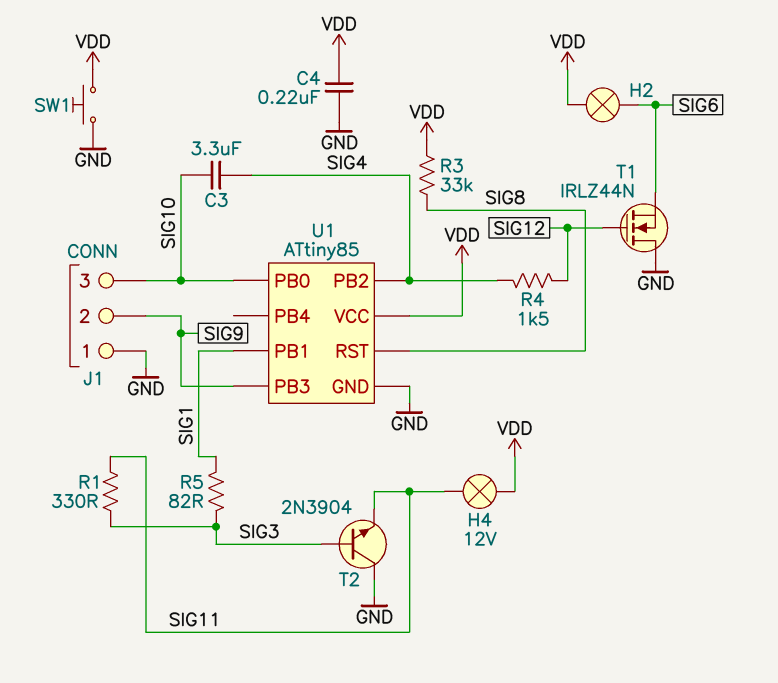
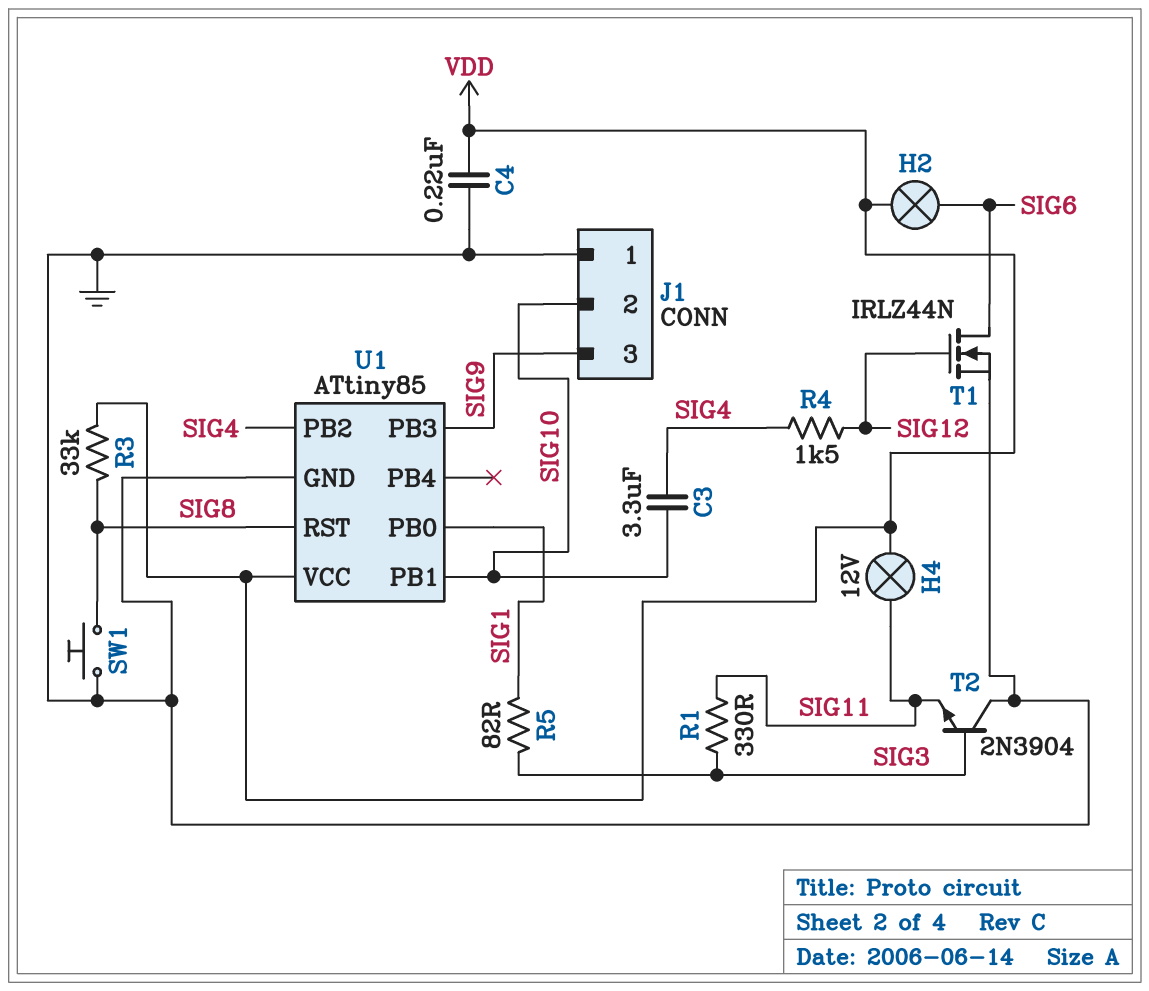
J1 pin 2: SIG9 -> SIG10
J1 pin 3: SIG10 -> SIG9
SW1: button (GND, VDD) -> button (GND, SIG8)
T1: NMOS IRLZ44N (G SIG12, D GND, S SIG6) -> NMOS IRLZ44N (G SIG12, D SIG6, S GND)
U1 pin PB0: SIG10 -> SIG1
U1 pin PB1: SIG1 -> SIG10

